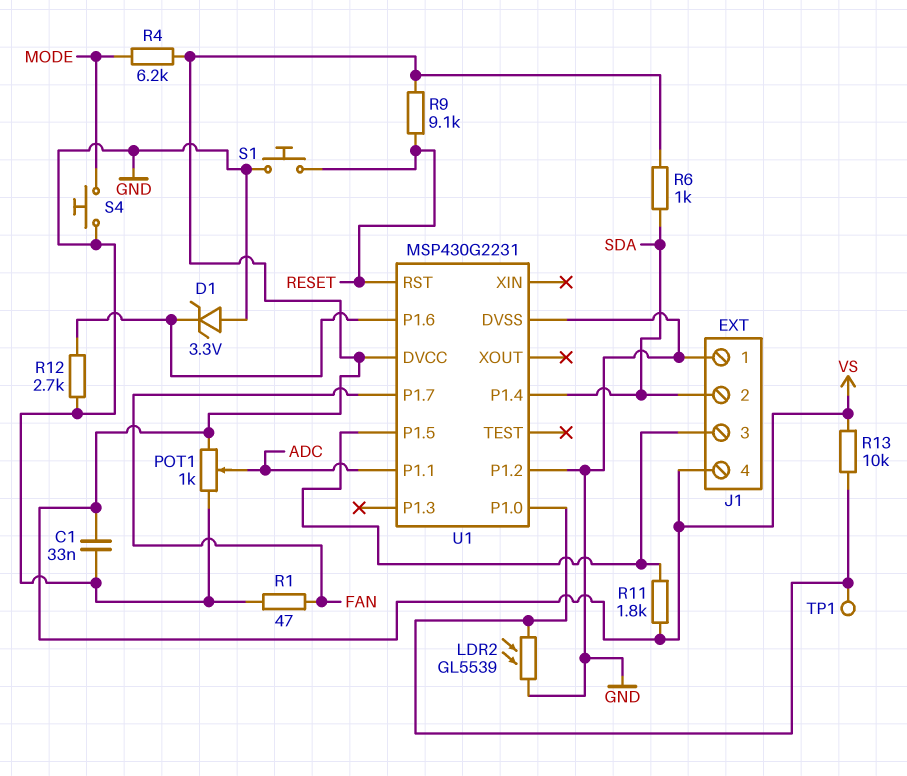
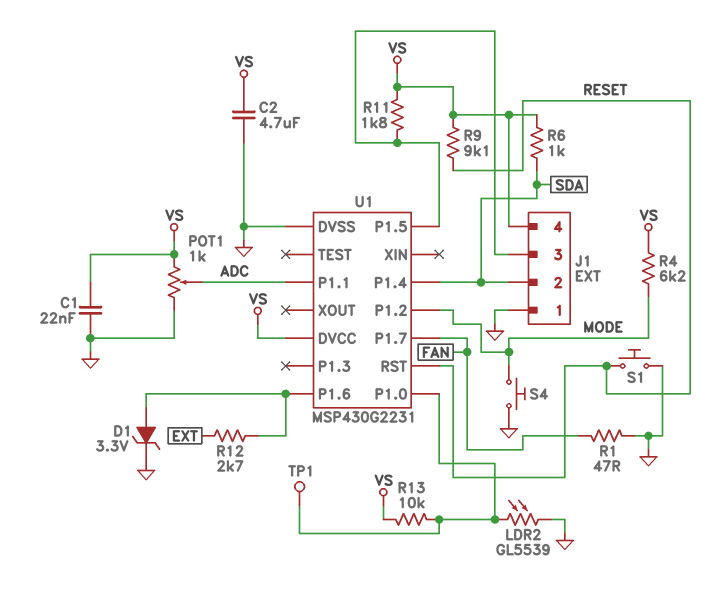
C1: 33nF (GND, VS) -> 22nF (GND, VS)
C2: none -> 4.7uF (GND, VS)
D1: zener 3.3V (A GND, K U1/P1.6) -> zener 3.3V (A U1/P1.6, K GND)
R12: 2.7k (GND, U1/P1.6) -> 2.7k (EXT, U1/P1.6)
U1 pin P1.2: GND -> MODE

